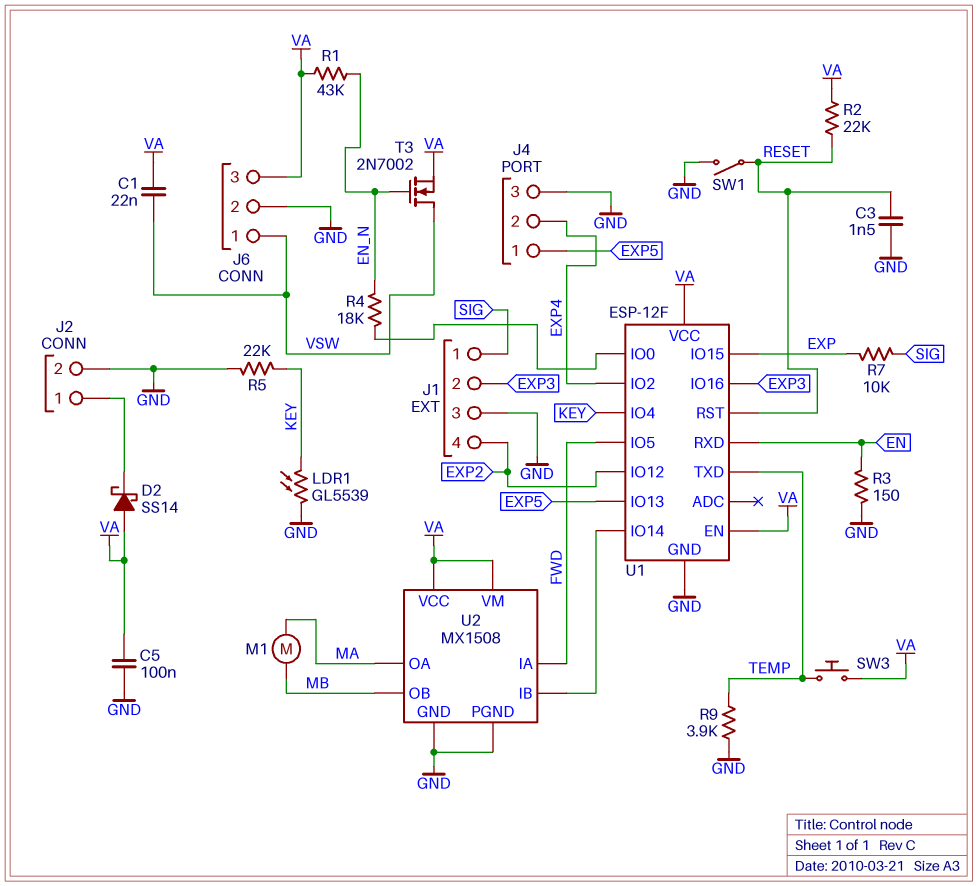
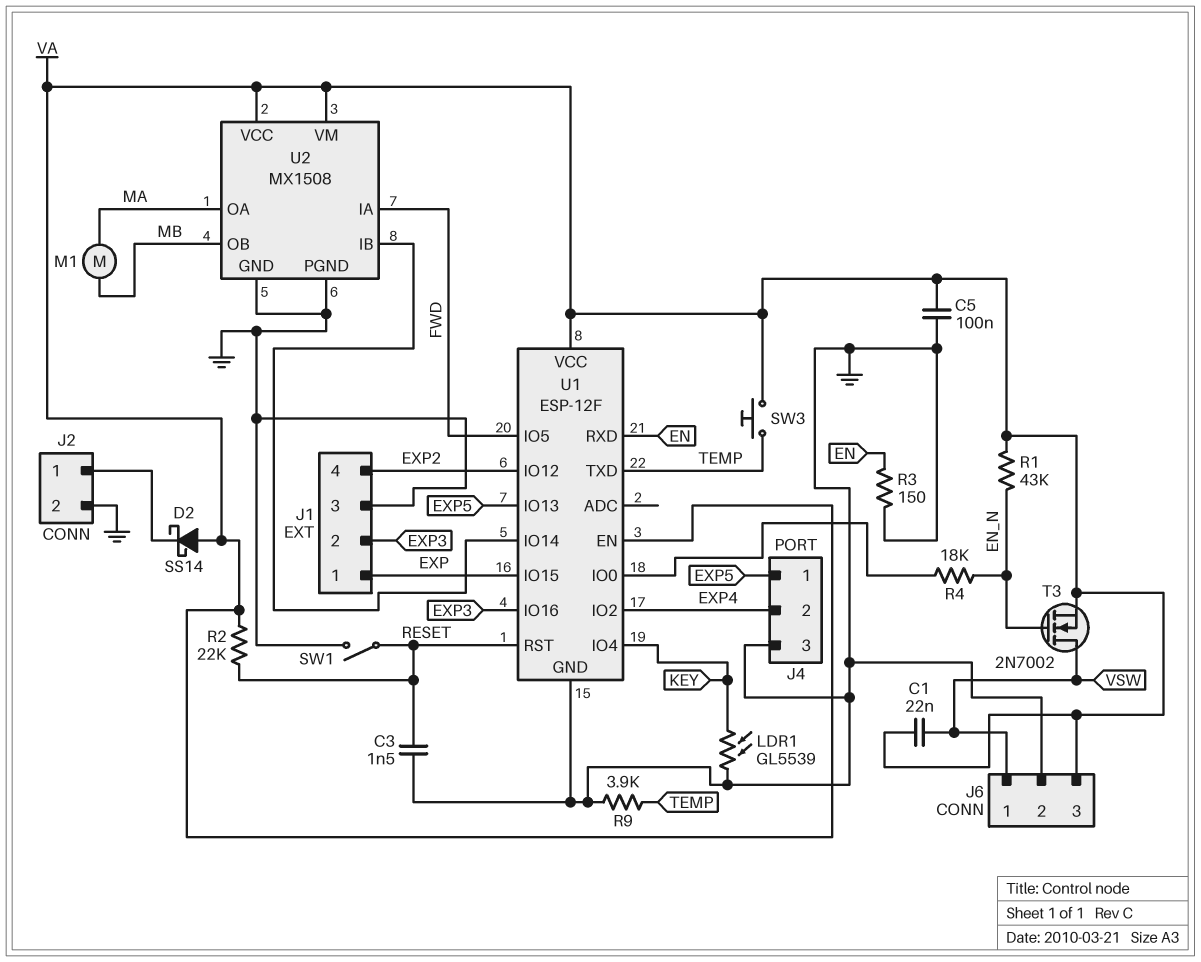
J1 pin 1: SIG -> EXP
R5: 22k (GND, KEY) -> none
R7: 10k (EXP, SIG) -> none

